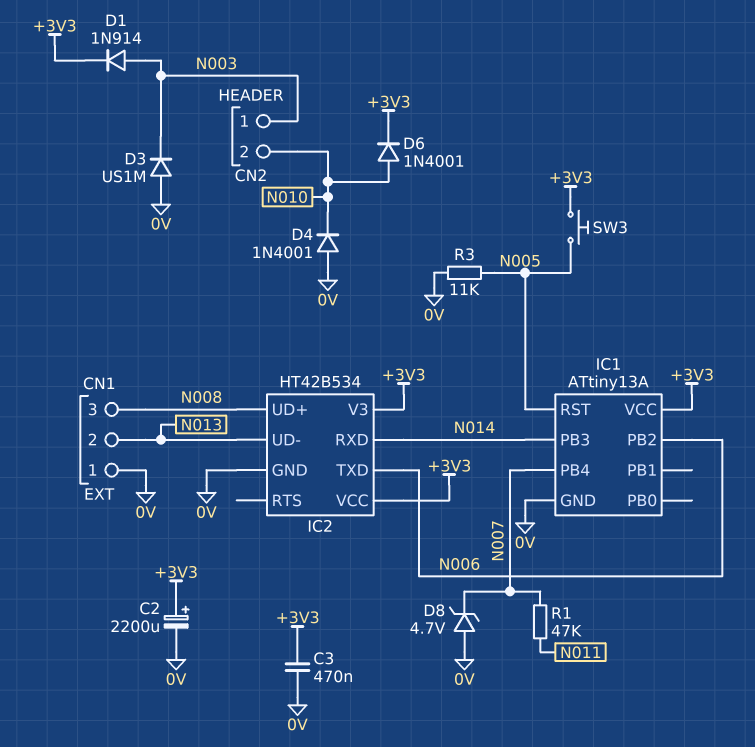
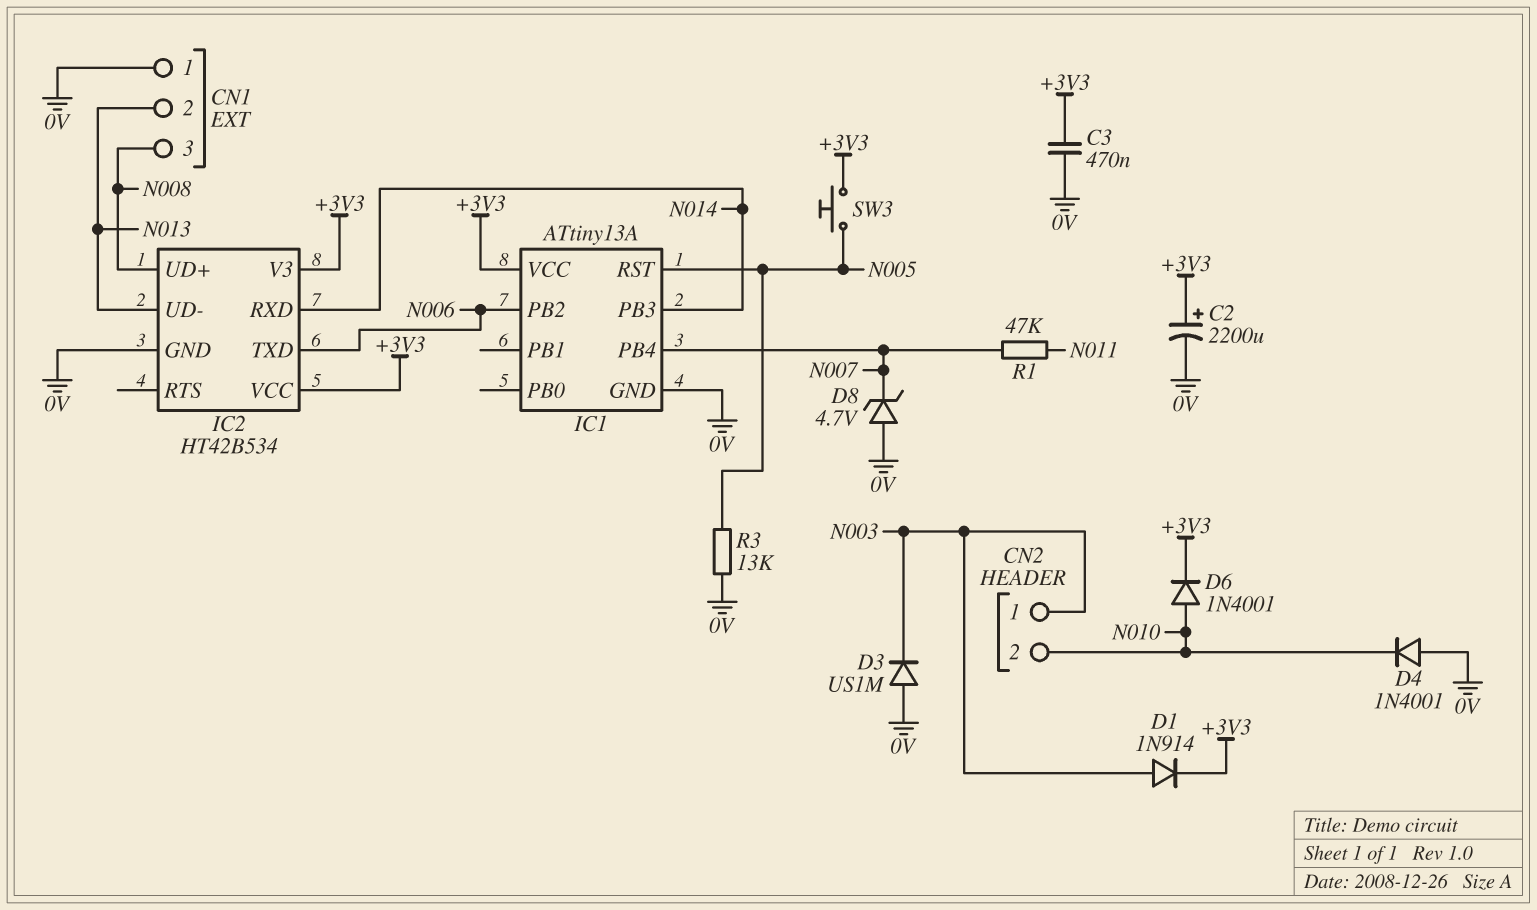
R3: 11k (0V, N005) -> 13k (0V, N005)

